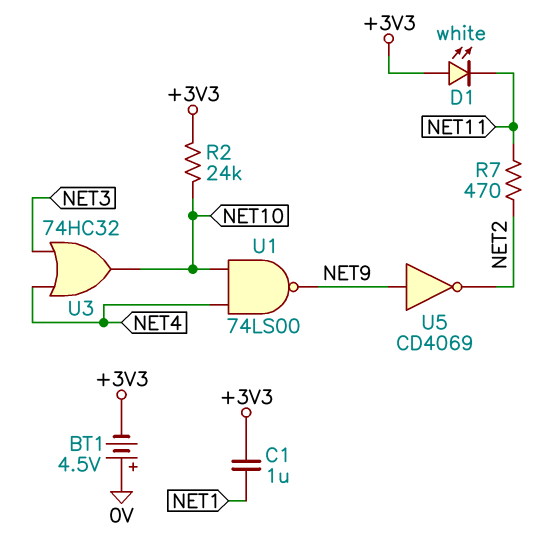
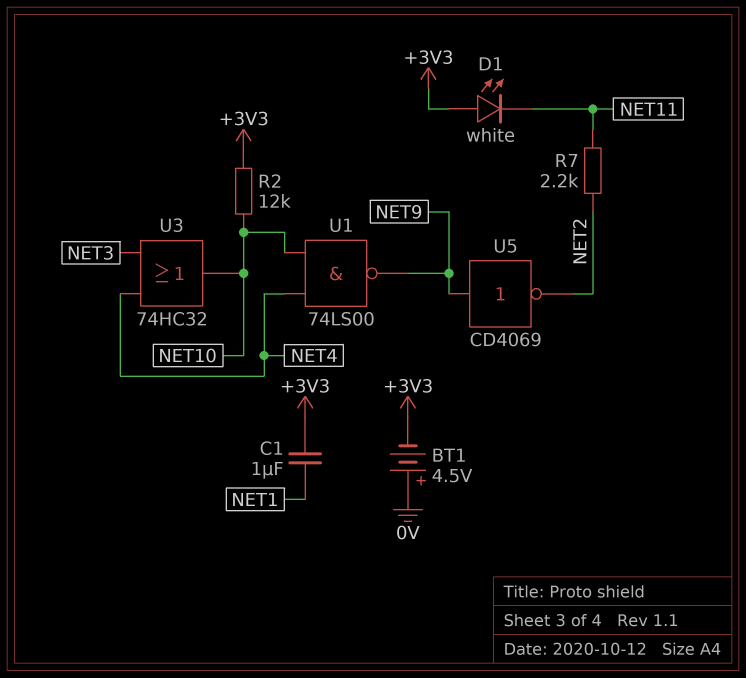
R2: 24k (+3V3, NET10) -> 12k (+3V3, NET10)
R7: 470 (NET2, NET11) -> 2.2k (NET2, NET11)

